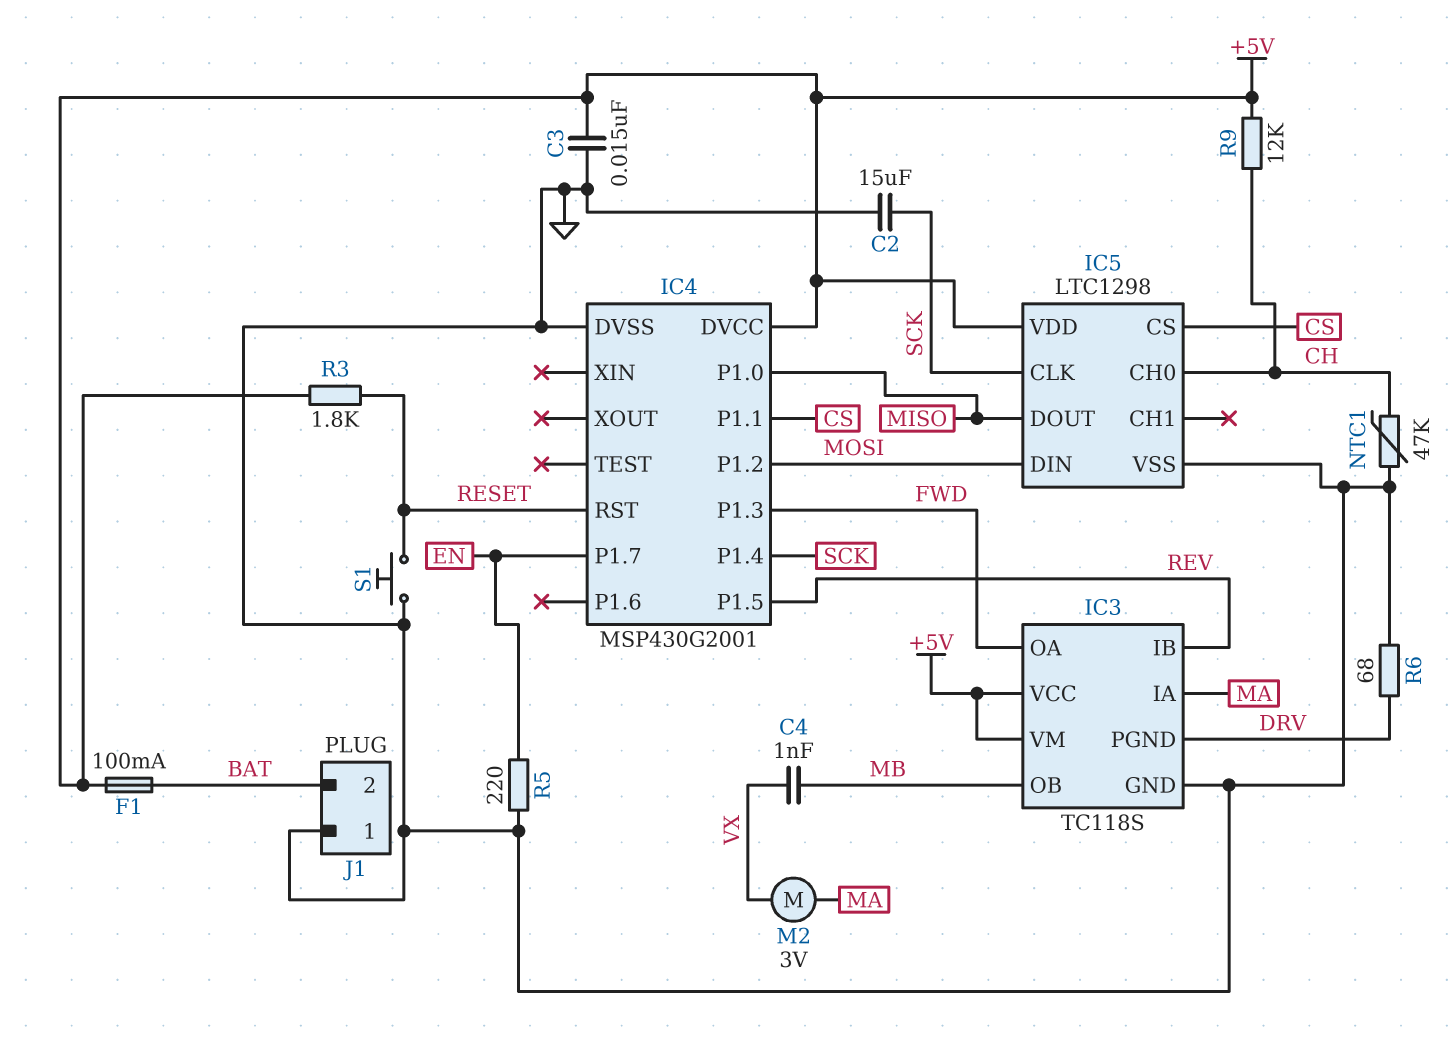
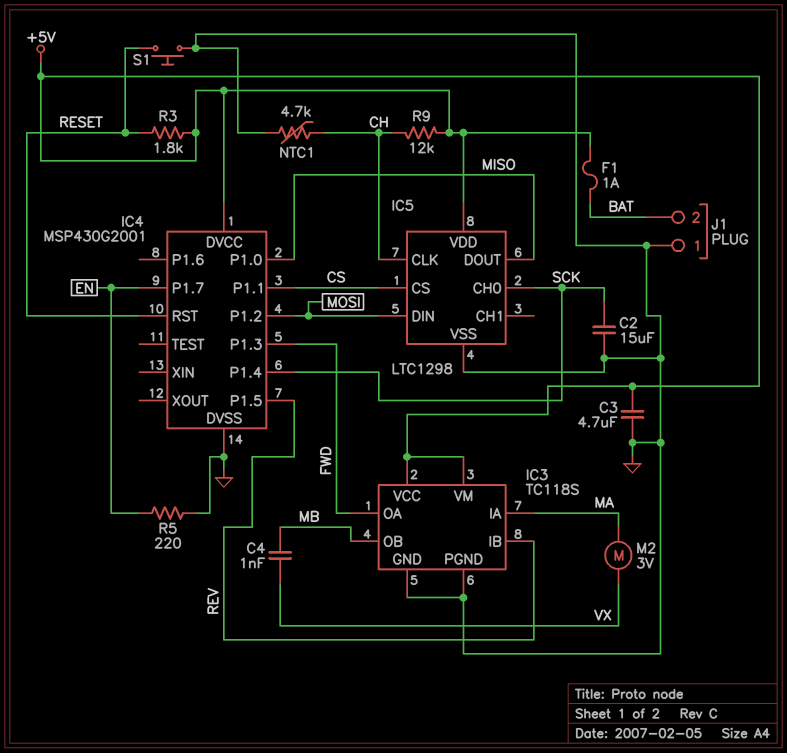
C3: 15nF (+5V, GND) -> 4.7uF (+5V, GND)
F1: 100mA (+5V, BAT) -> 1A (+5V, BAT)
IC3 pin PGND: DRV -> GND
IC5 pin CH0: CH -> SCK
IC5 pin CLK: SCK -> CH
NTC1: 47k (CH, GND) -> 4.7k (CH, GND)
R6: 68 (DRV, GND) -> none

